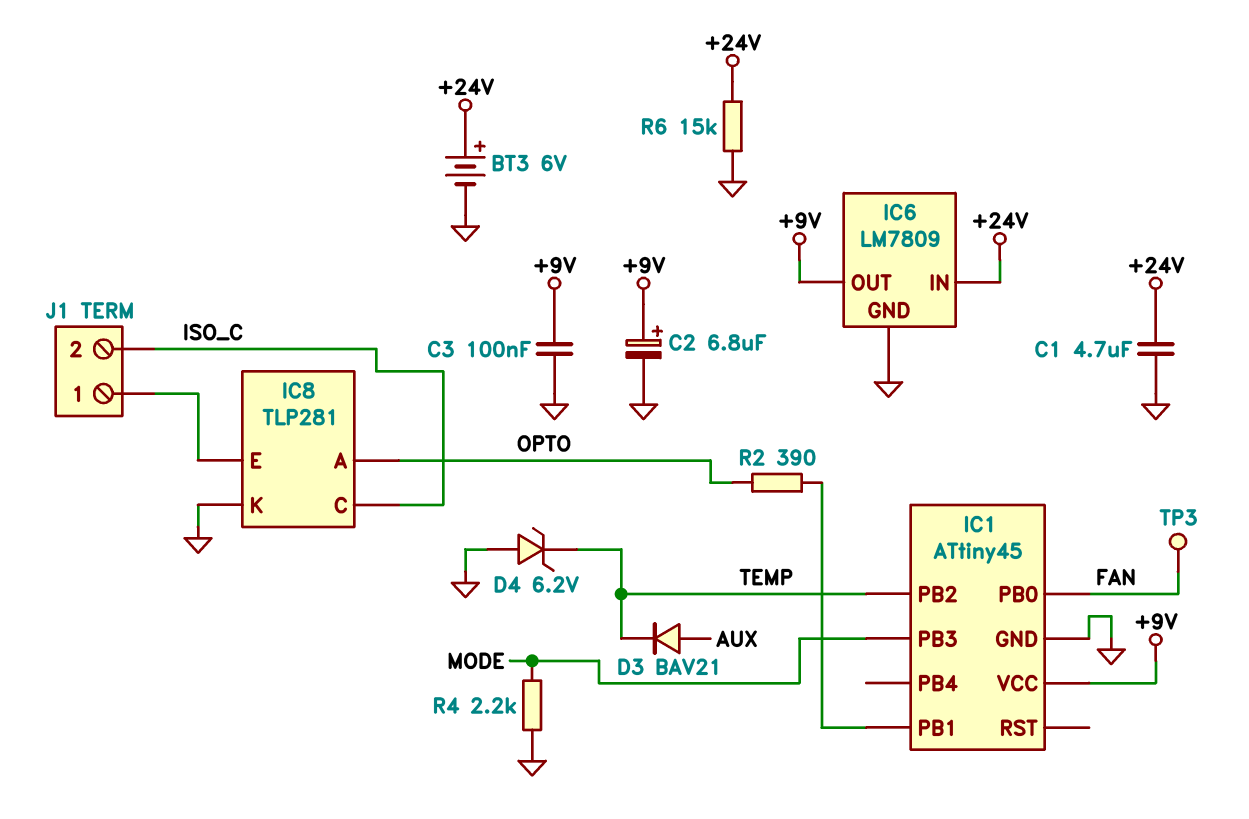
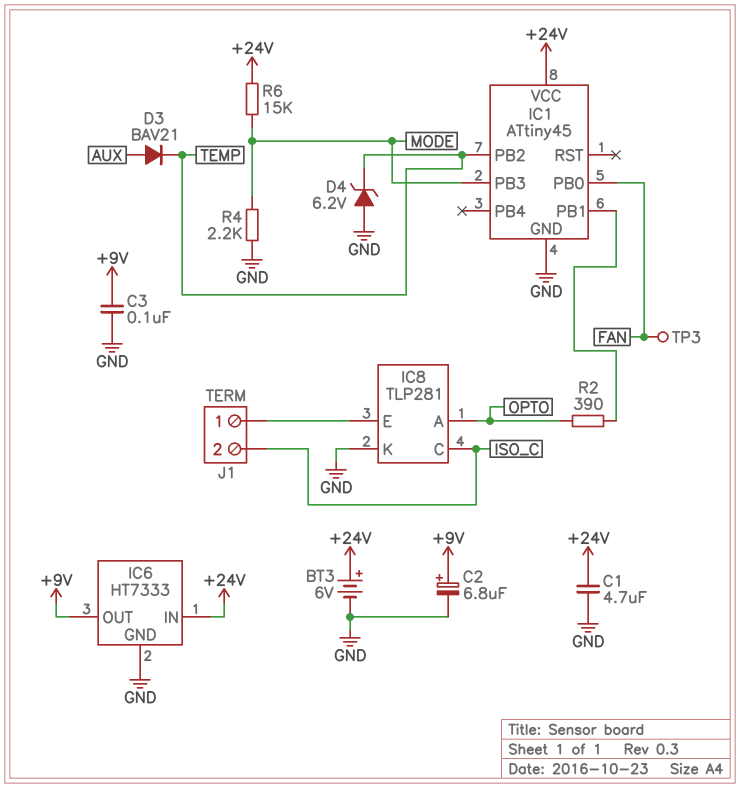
IC1 pin VCC: +9V -> +24V
IC6: LM7809 -> HT7333
R6: 15k (+24V, GND) -> 15k (+24V, MODE)

